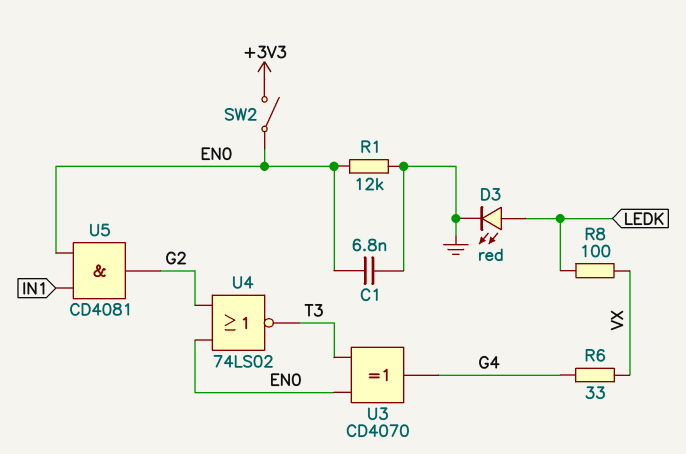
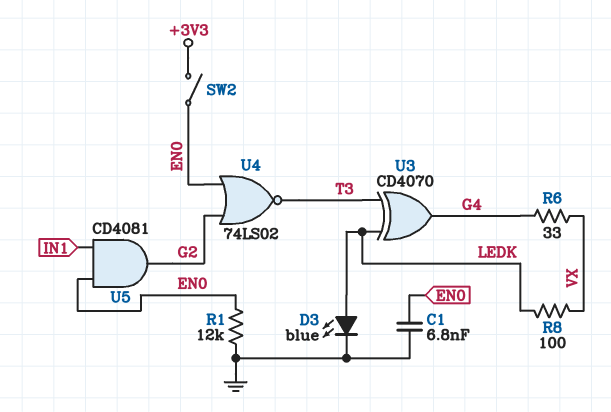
D3: LED red (A LEDK, K GND) -> LED blue (A LEDK, K GND)
U3: XOR CD4070 (in EN0, in T3, out G4) -> XOR CD4070 (in LEDK, in T3, out G4)

